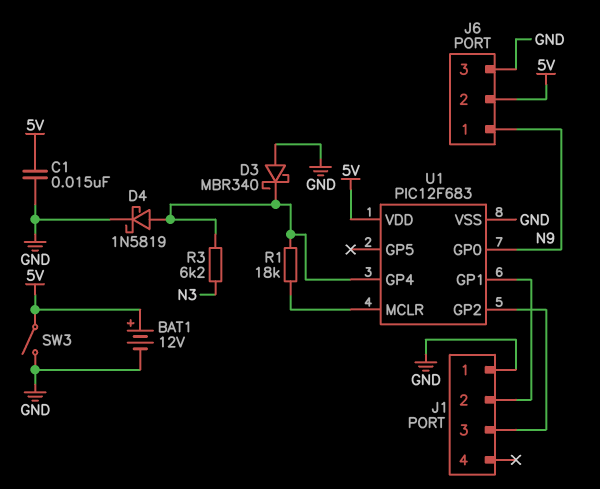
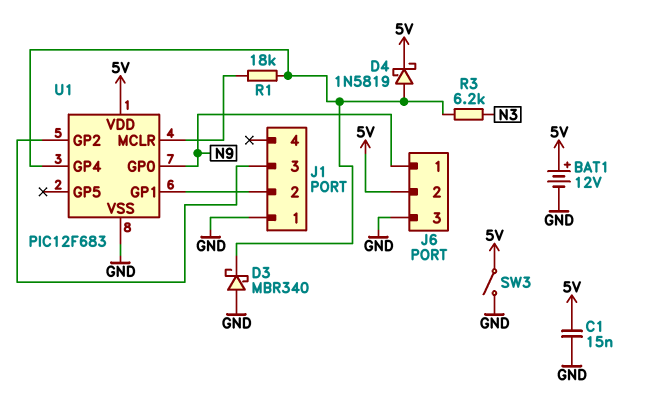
D4: schottky 1N5819 (A U1/GP4, K GND) -> schottky 1N5819 (A U1/GP4, K 5V)

